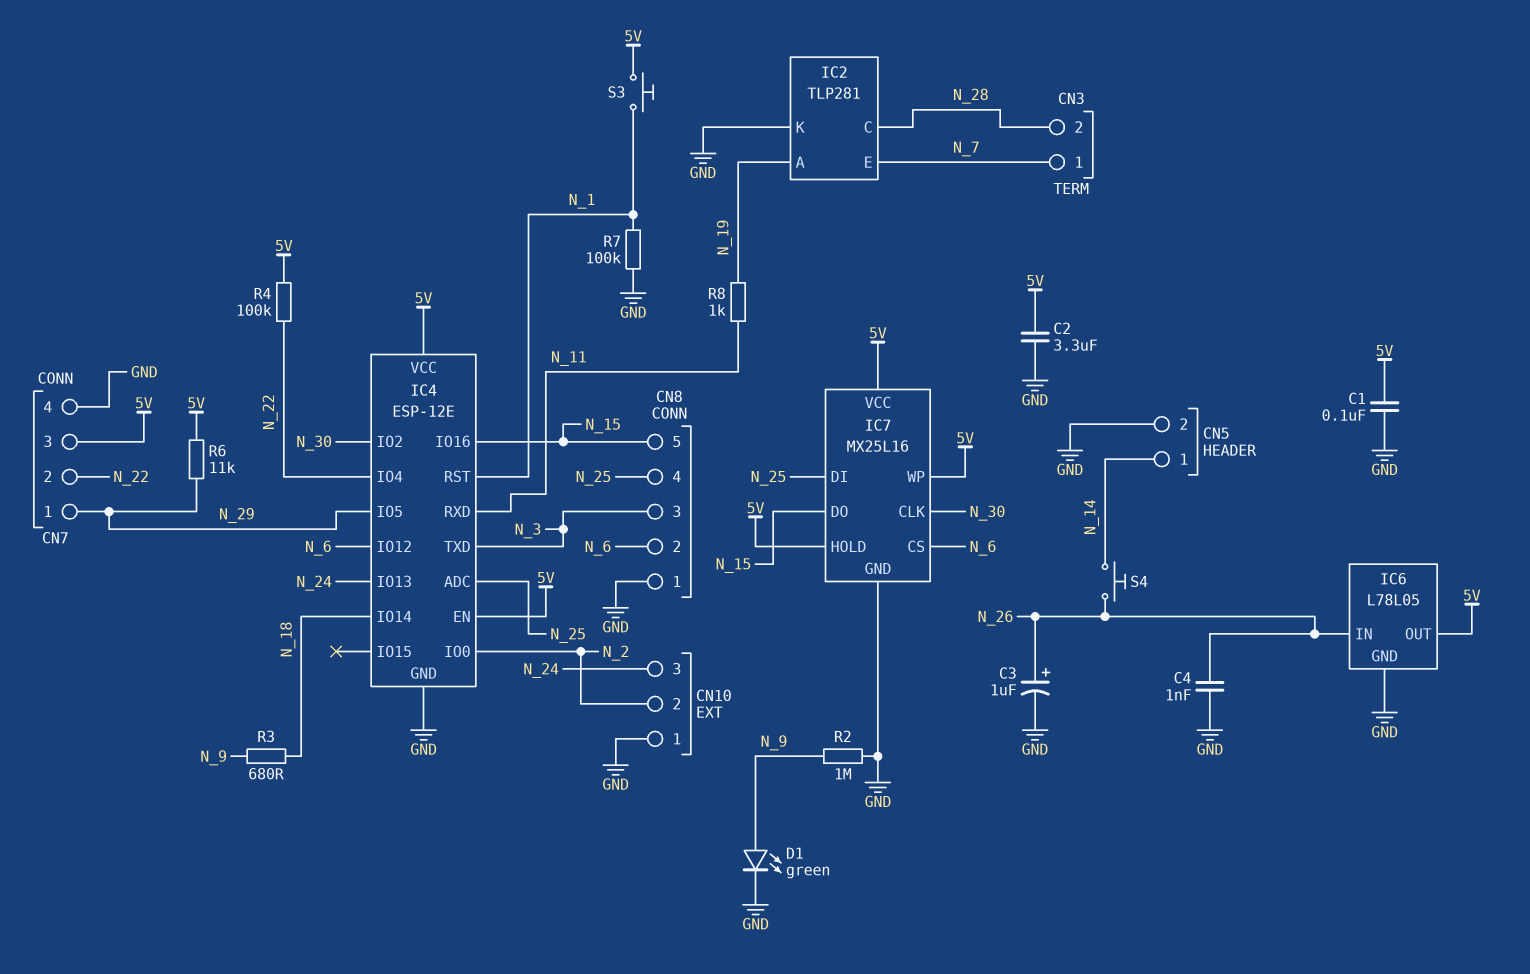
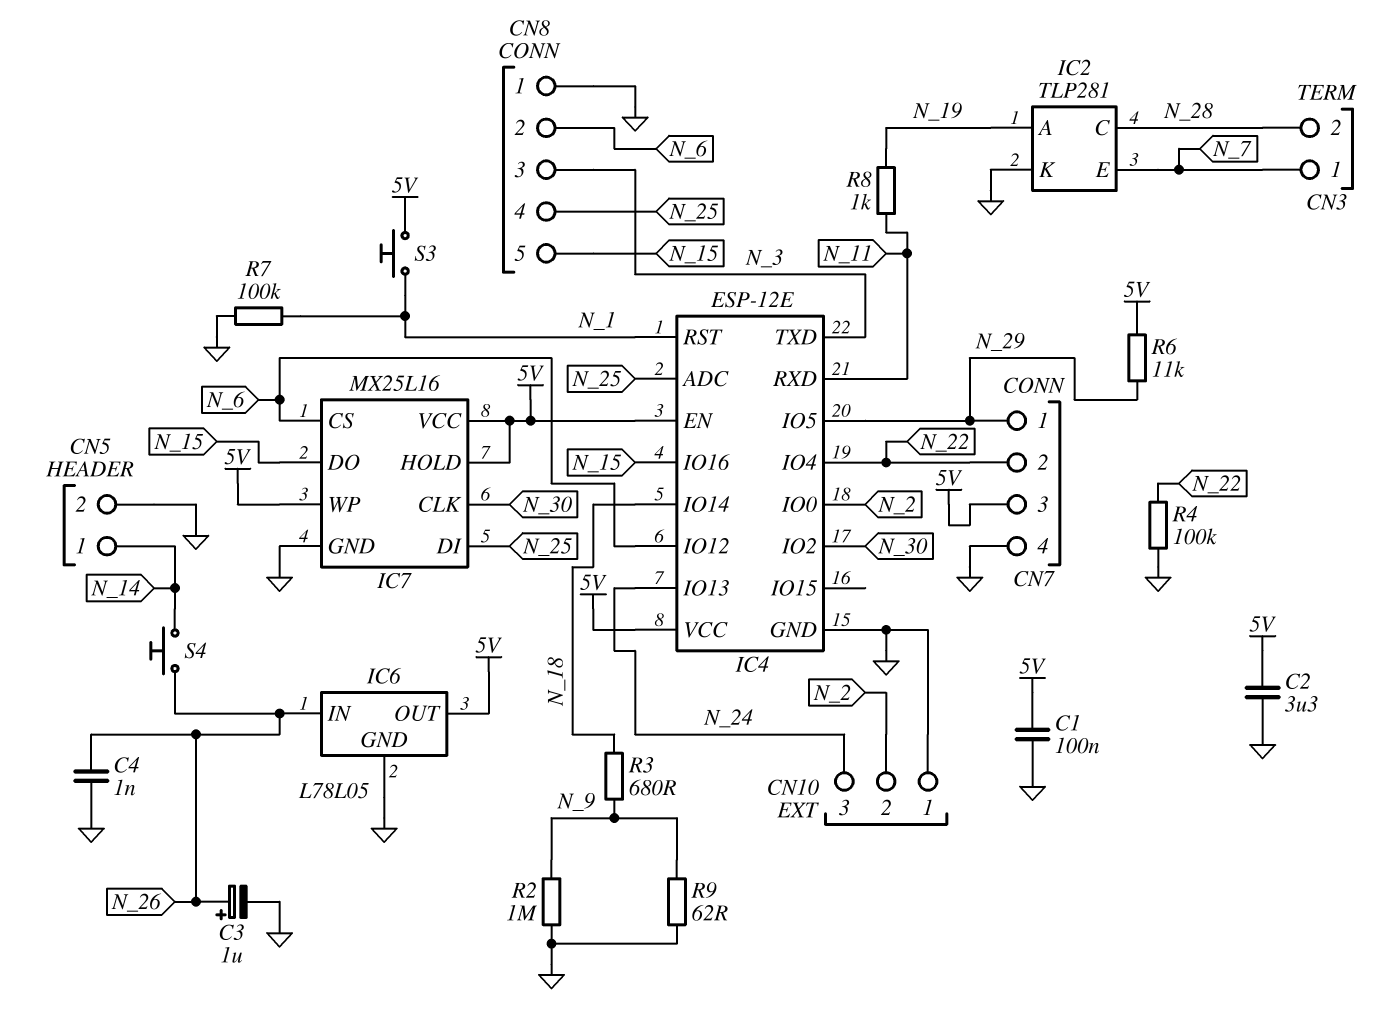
D1: LED green (A N_9, K GND) -> none
R4: 100k (5V, N_22) -> 100k (GND, N_22)
R9: none -> 62 (GND, N_9)

